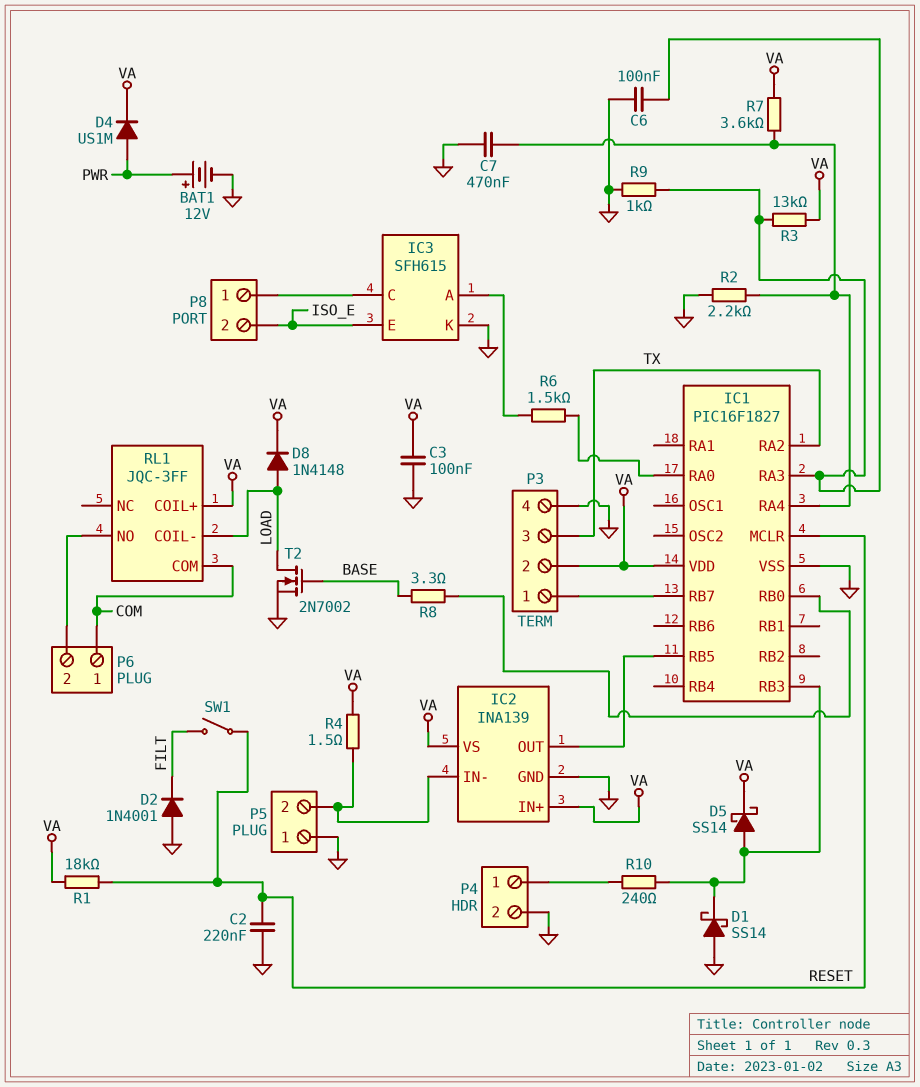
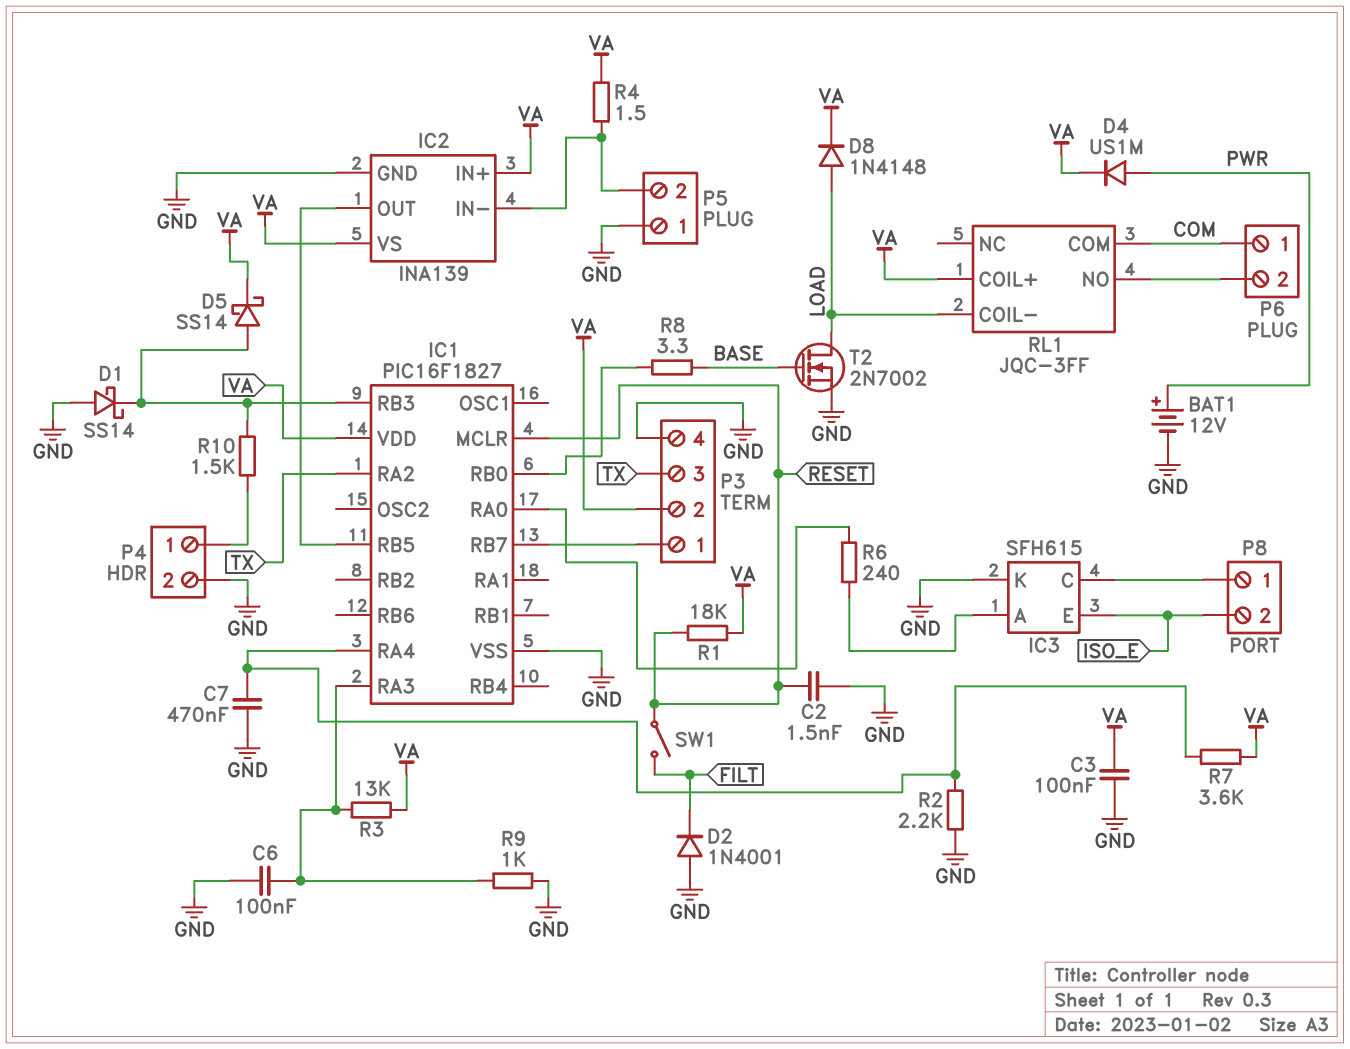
C2: 220nF (GND, RESET) -> 1.5nF (GND, RESET)
R6: 1.5k (IC1/RA0, IC3/A) -> 240 (IC1/RA0, IC3/A)
R10: 240 (IC1/RB3, P4/1) -> 1.5k (IC1/RB3, P4/1)

